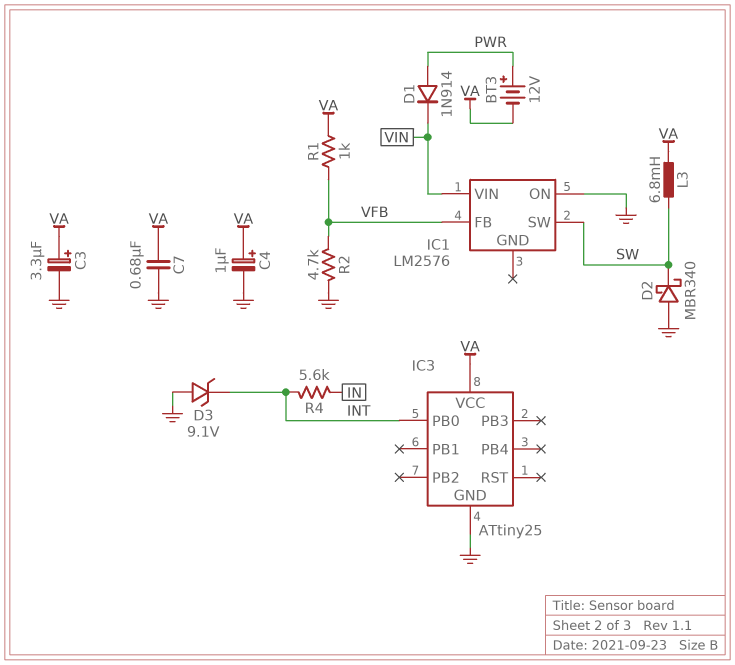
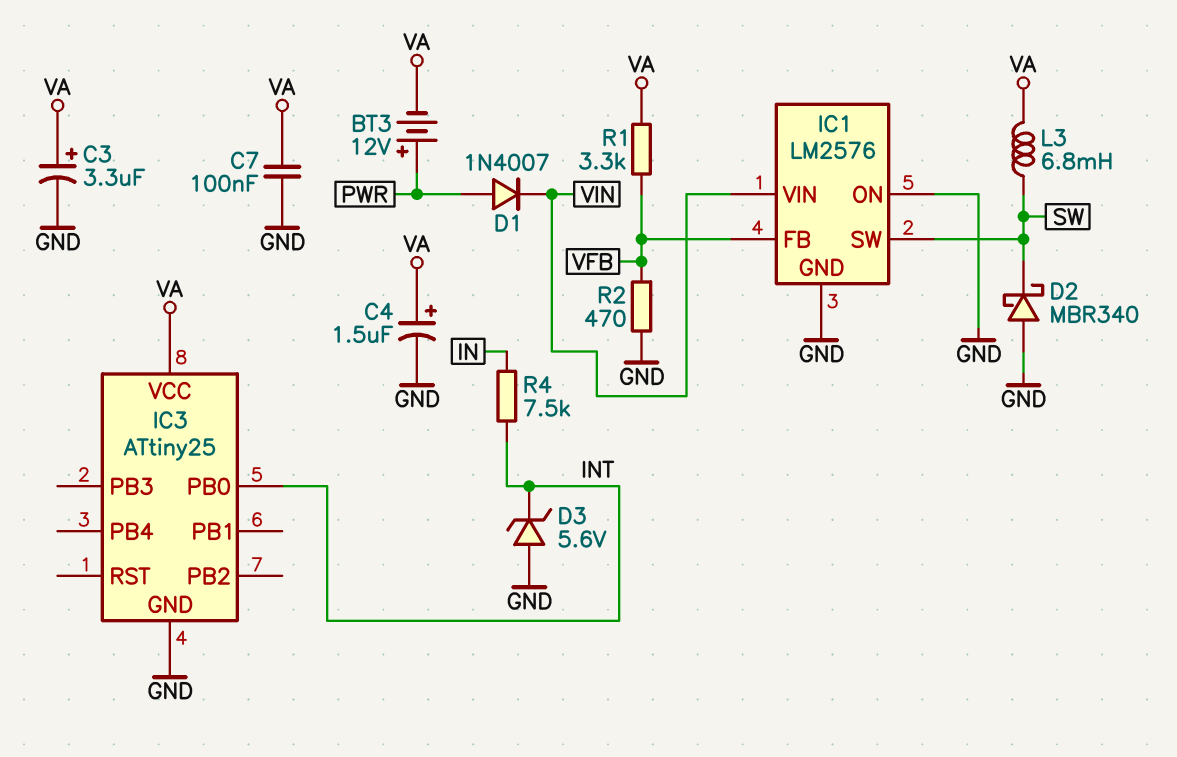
C4: 1uF (plus VA, minus GND) -> 1.5uF (plus VA, minus GND)
C7: 680nF (GND, VA) -> 100nF (GND, VA)
D1: diode 1N914 (A PWR, K VIN) -> diode 1N4007 (A PWR, K VIN)
D3: zener 9.1V (A GND, K INT) -> zener 5.6V (A GND, K INT)
IC1 pin GND: none -> GND
R1: 1k (VA, VFB) -> 3.3k (VA, VFB)
R2: 4.7k (GND, VFB) -> 470 (GND, VFB)
R4: 5.6k (IN, INT) -> 7.5k (IN, INT)

